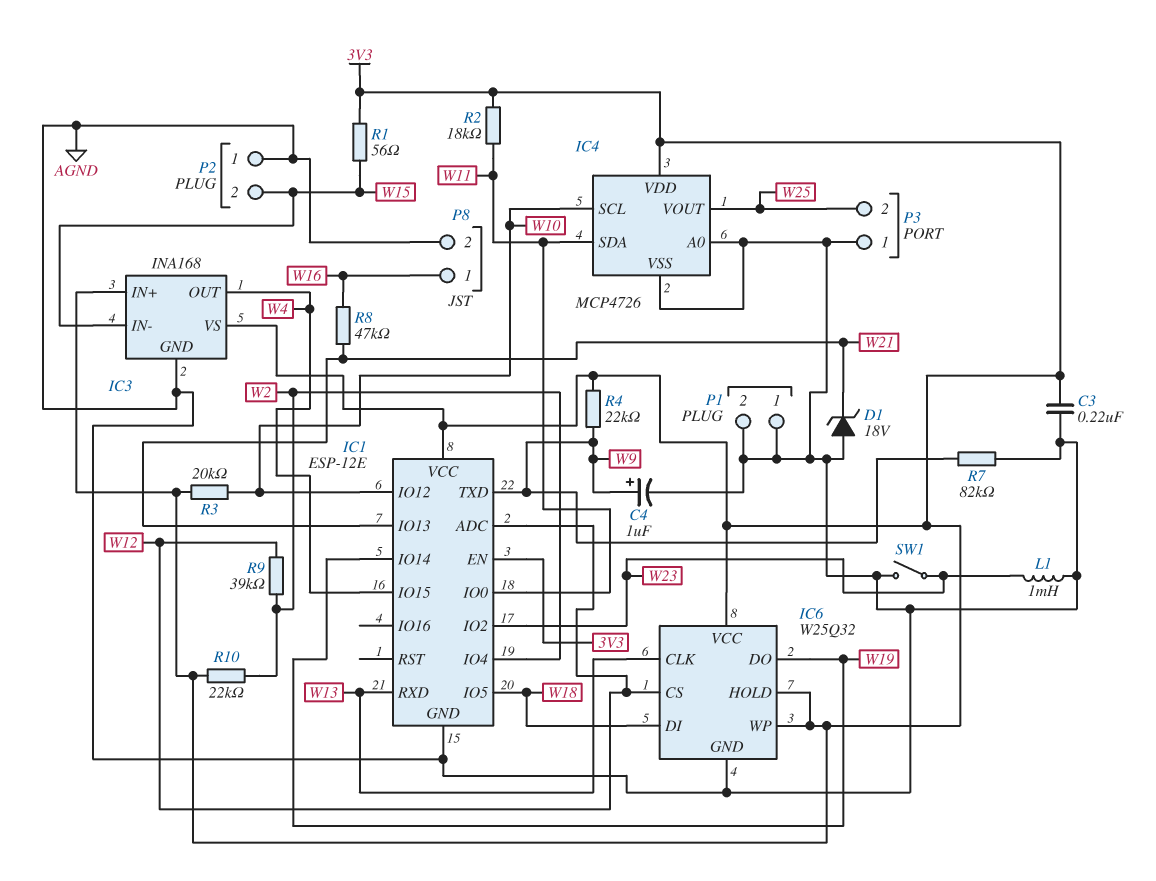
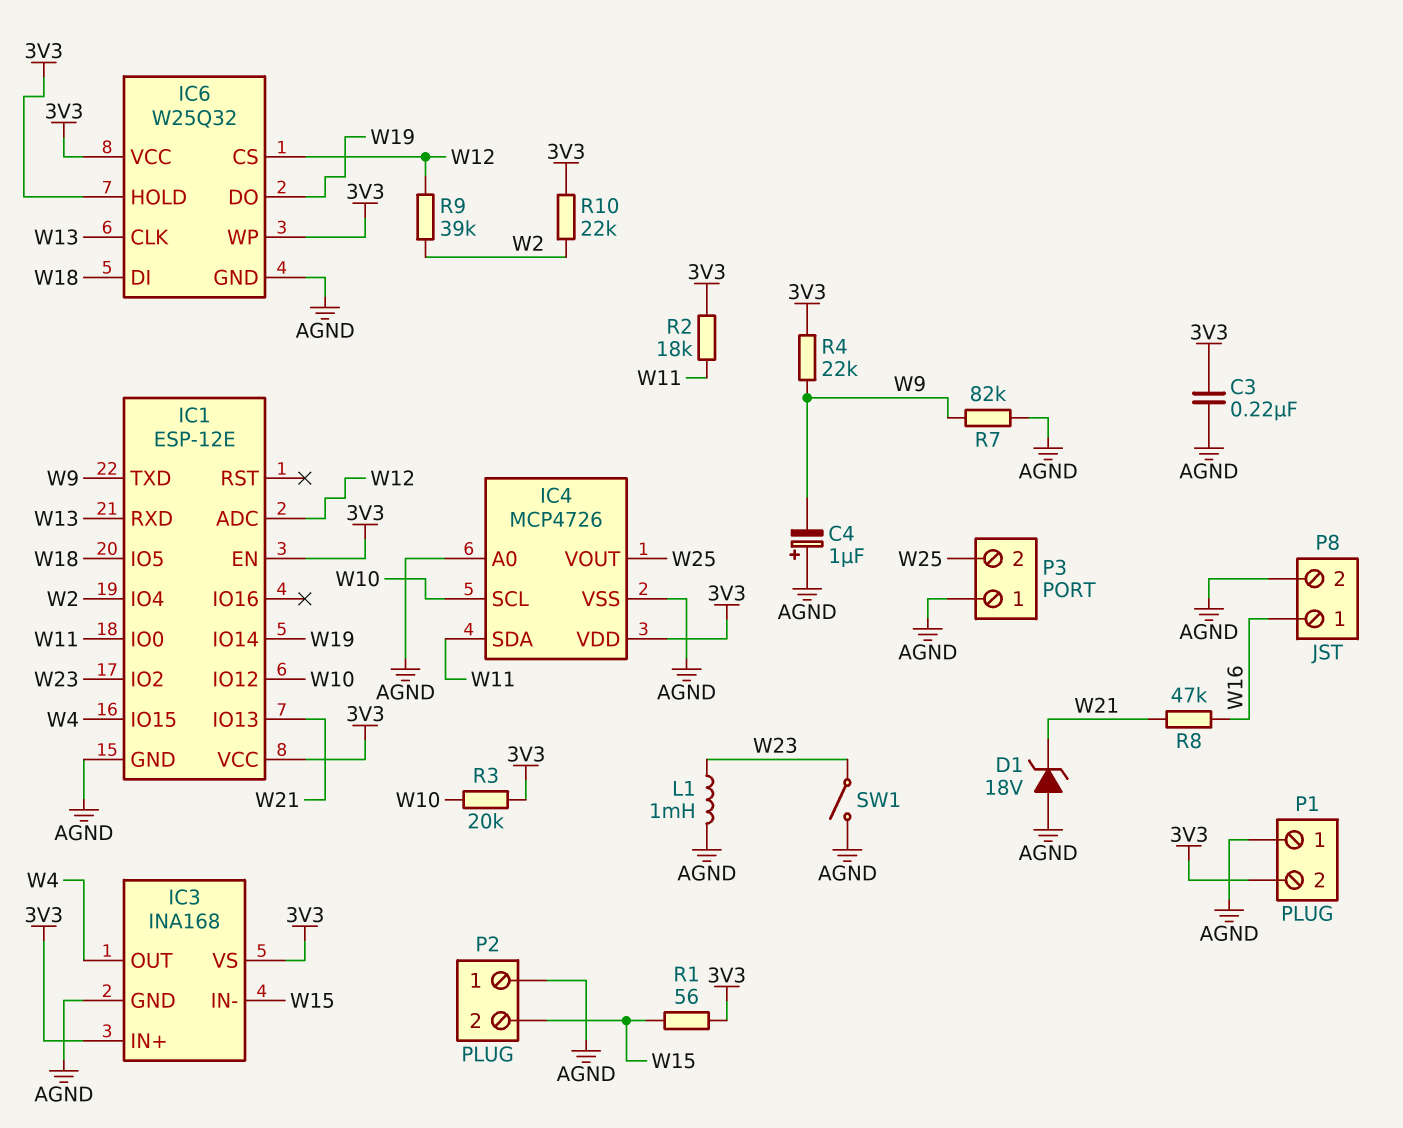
C4: 1uF (plus W9, minus AGND) -> 1uF (plus AGND, minus W9)
P1 pin 2: AGND -> 3V3

